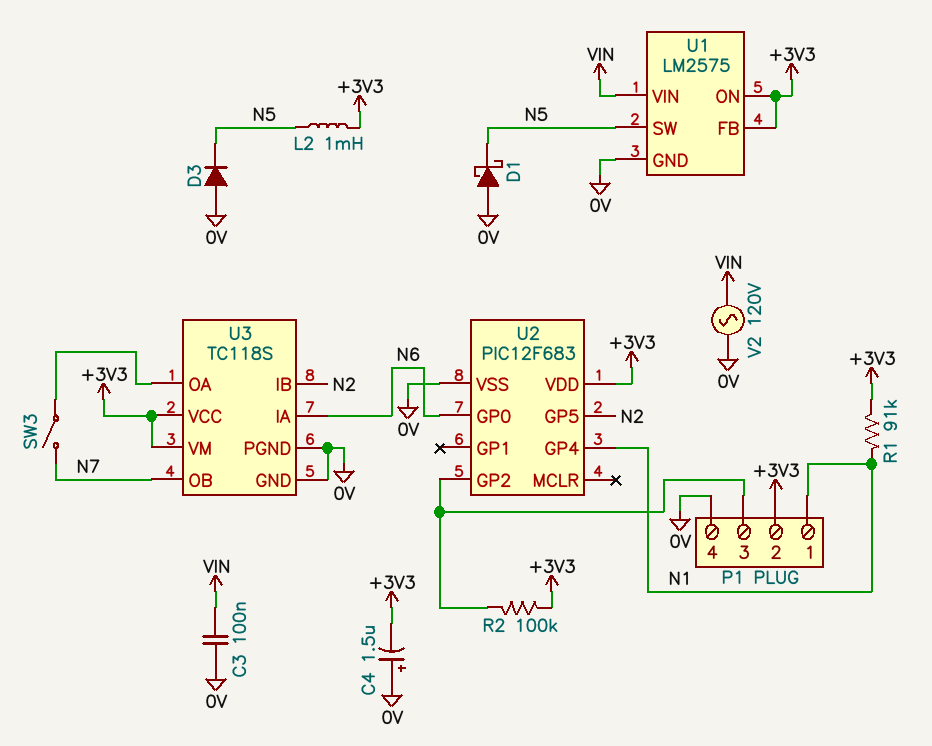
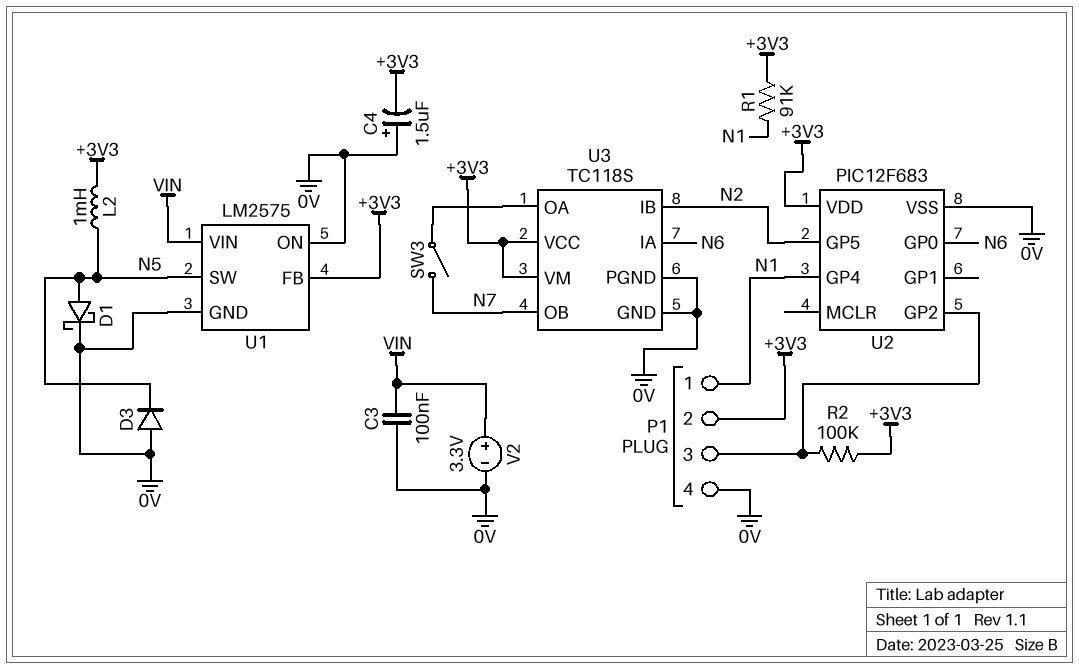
D1: schottky (A 0V, K N5) -> schottky (A N5, K 0V)
U1 pin ON: +3V3 -> 0V
V2: AC 120V (0V, VIN) -> 3.3V (plus VIN, minus 0V)

